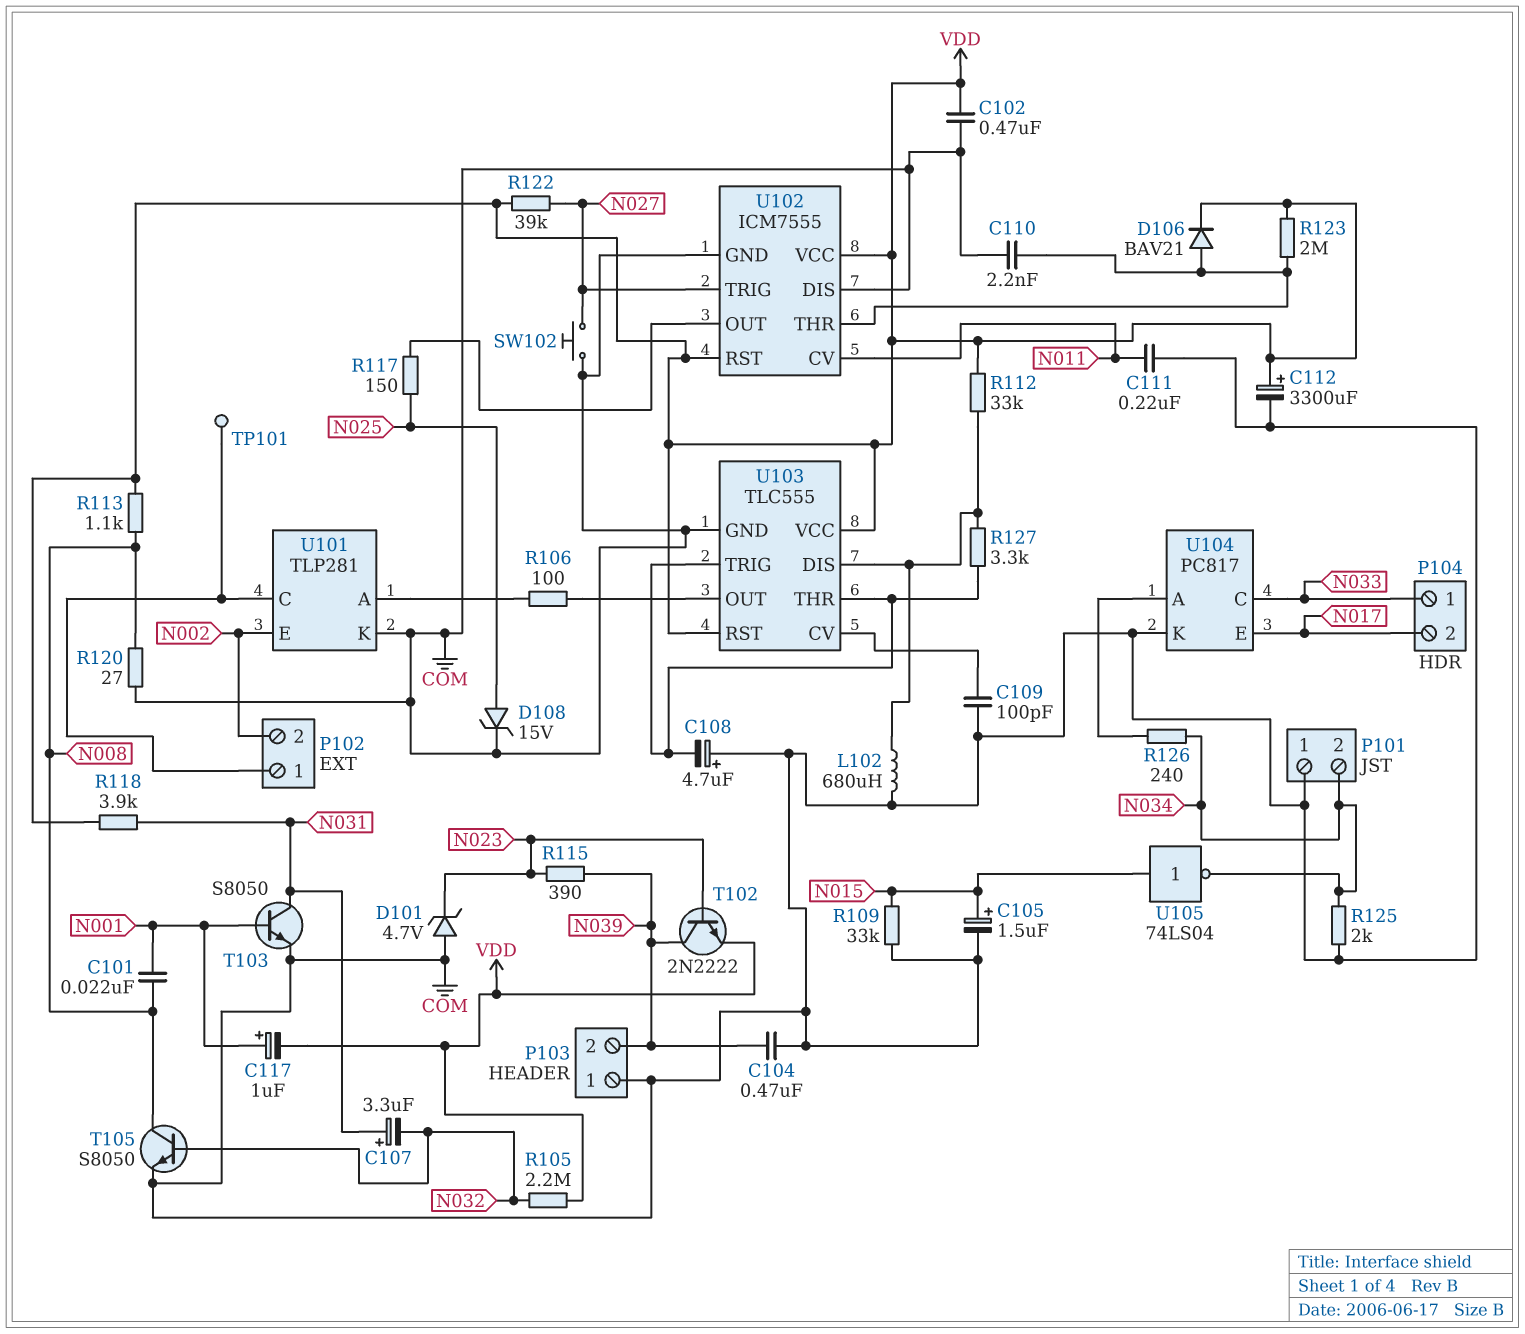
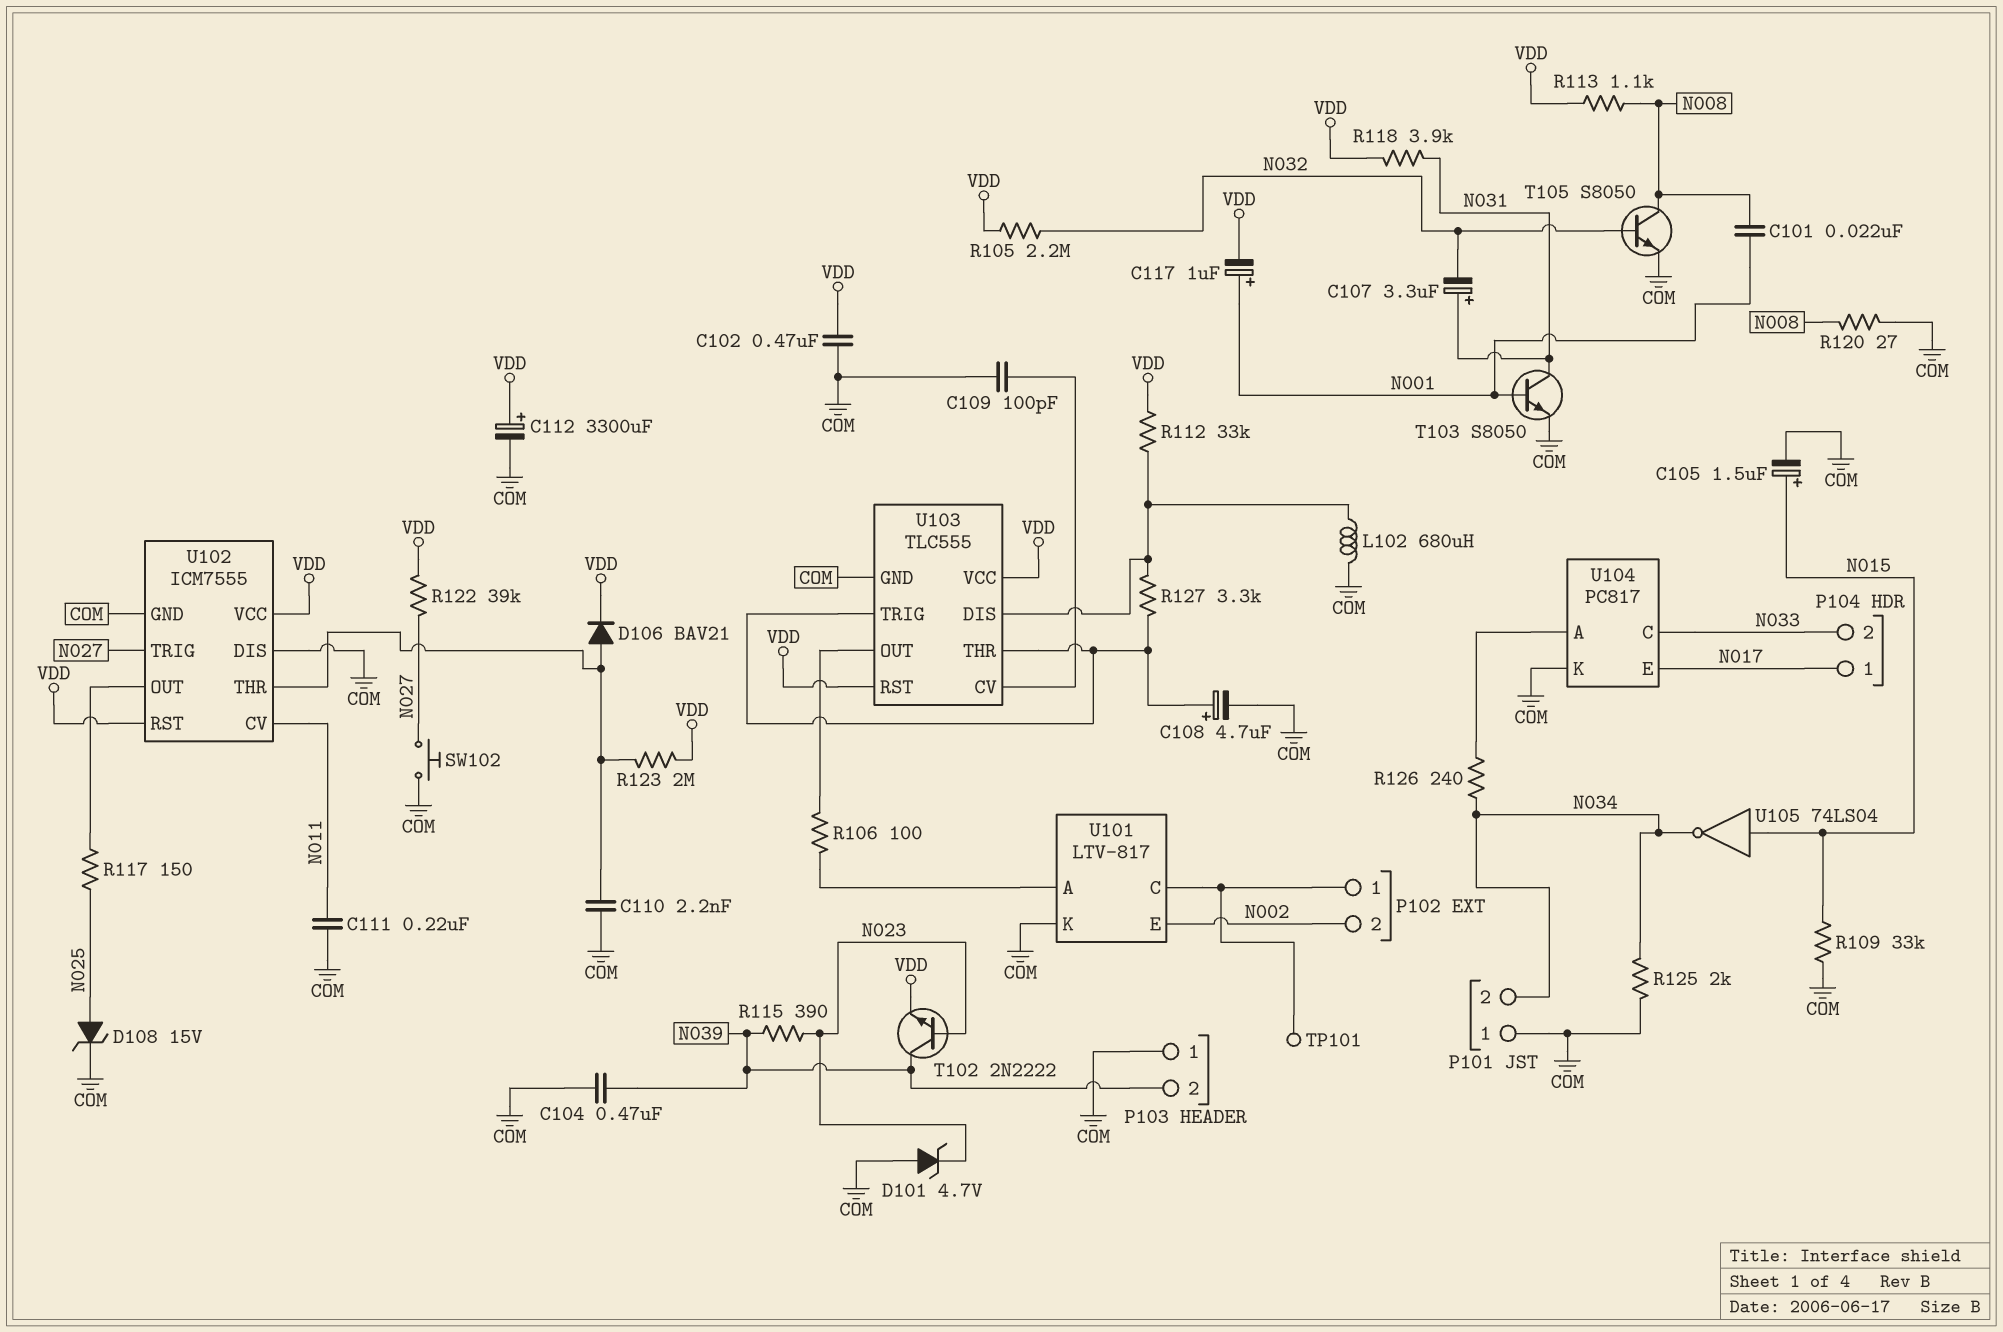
C108: 4.7uF (plus COM, minus U103/THR) -> 4.7uF (plus U103/THR, minus COM)
P104 pin 1: N033 -> N017
P104 pin 2: N017 -> N033
U101: TLP281 -> LTV-817

